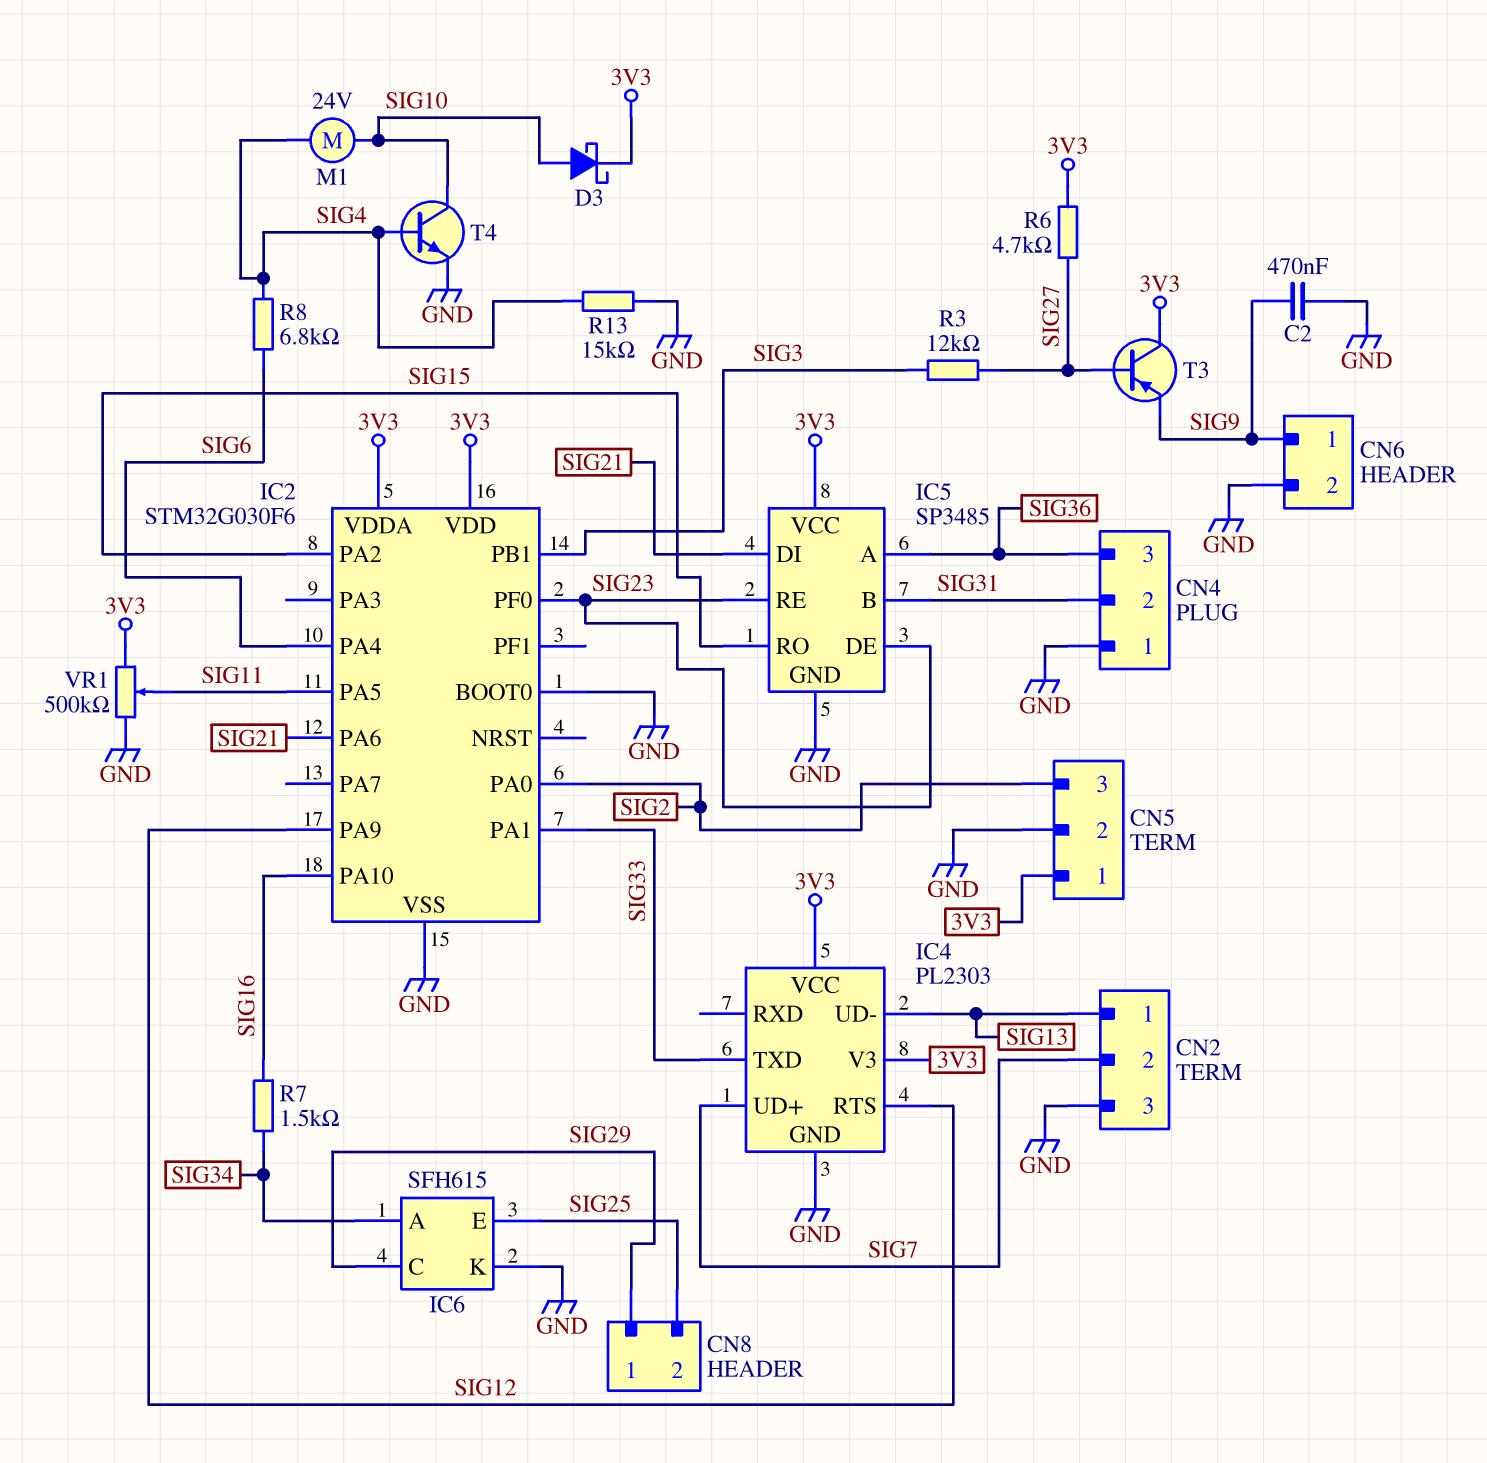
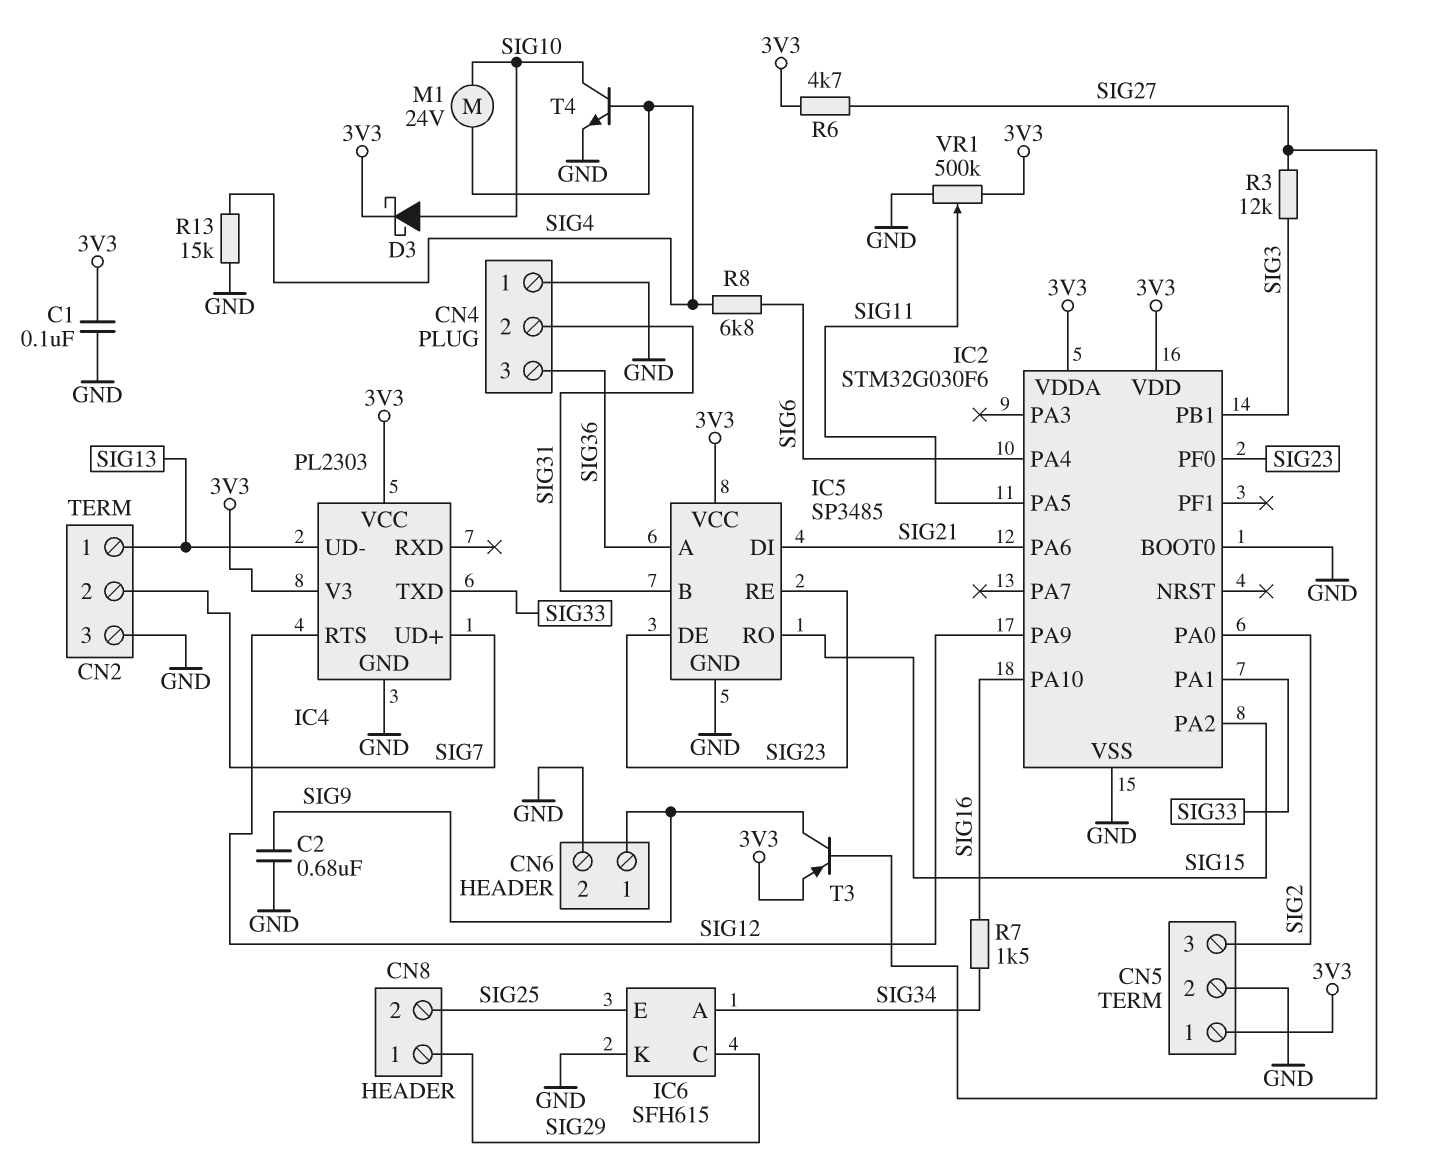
C1: none -> 100nF (3V3, GND)
C2: 470nF (GND, SIG9) -> 680nF (GND, SIG9)
T3: PNP (B SIG27, C 3V3, E SIG9) -> PNP (B SIG27, C SIG9, E 3V3)

